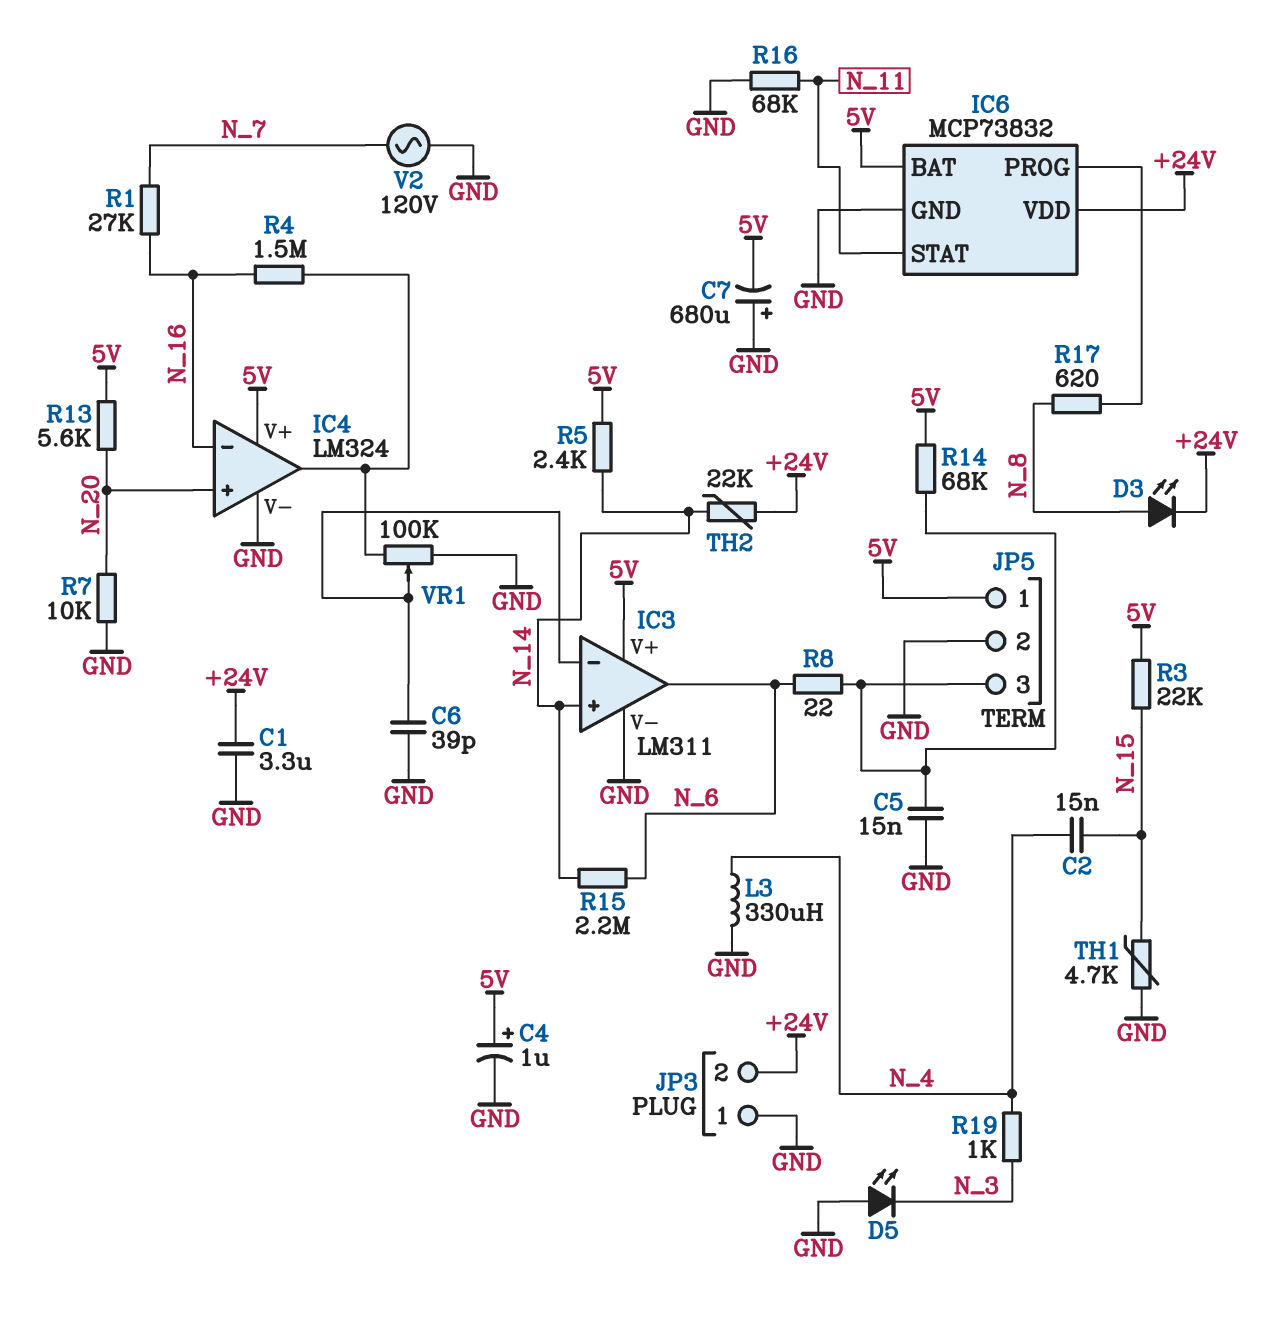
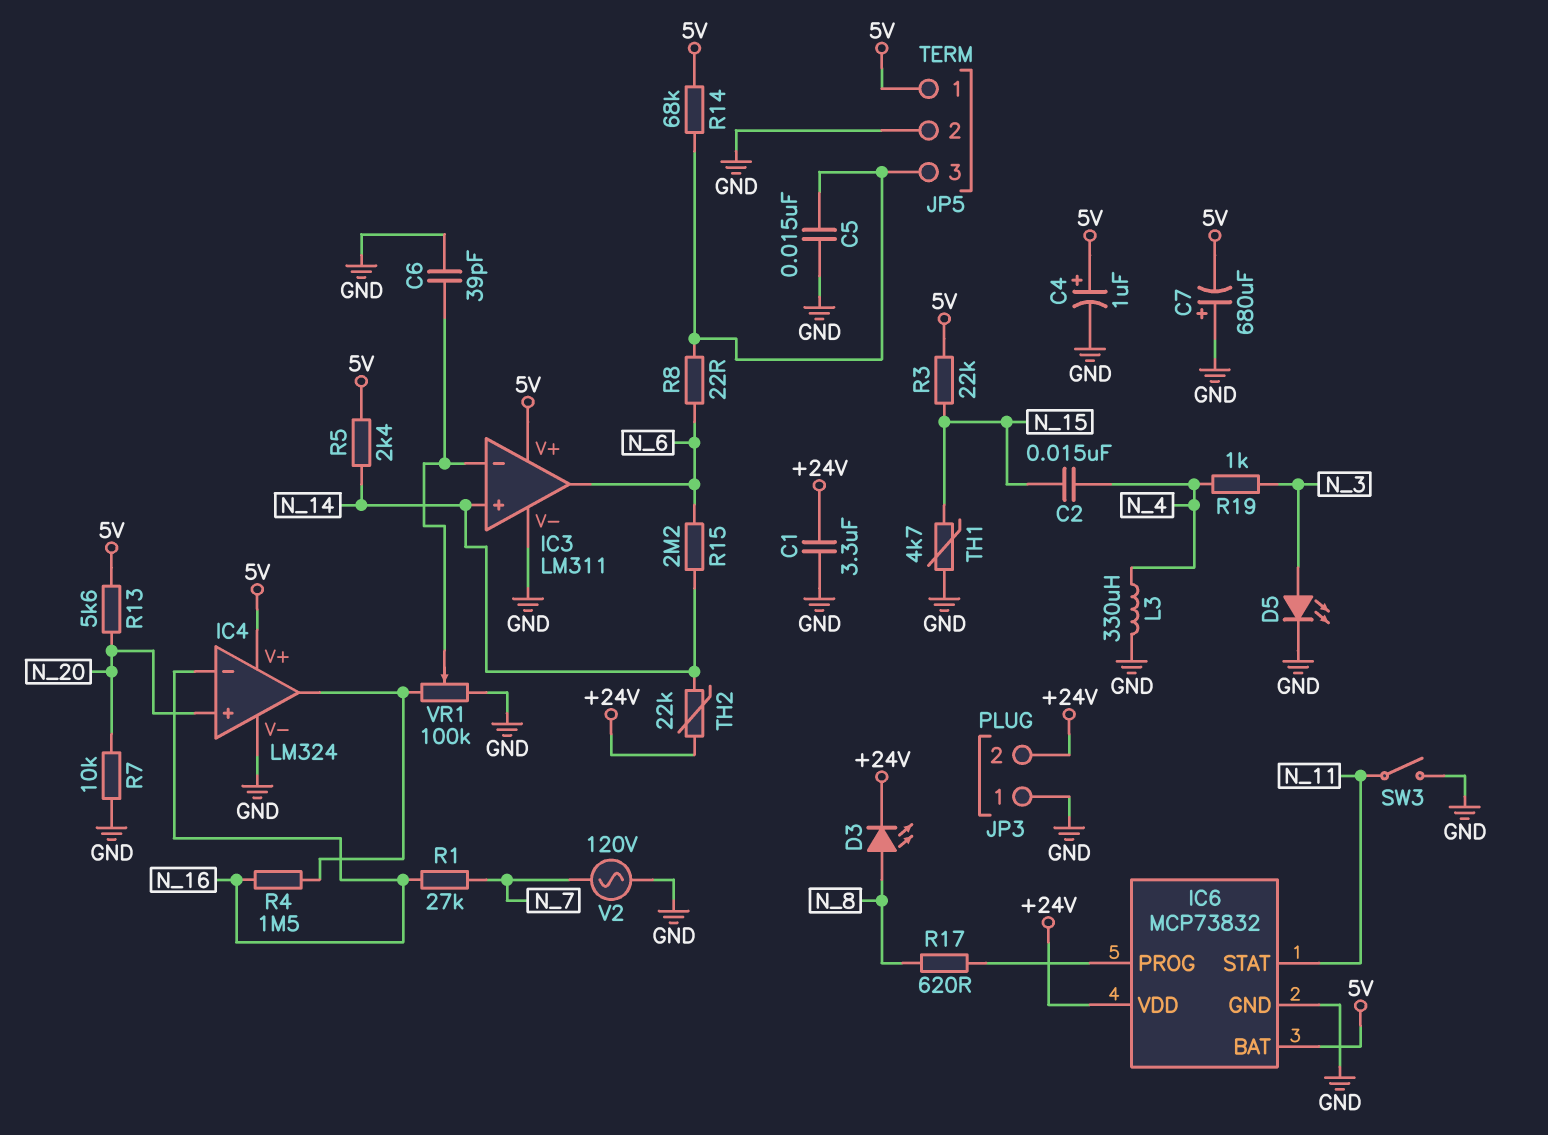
D5: LED (A GND, K N_3) -> LED (A N_3, K GND)
R16: 68k (GND, N_11) -> none
SW3: none -> switch (GND, N_11)

